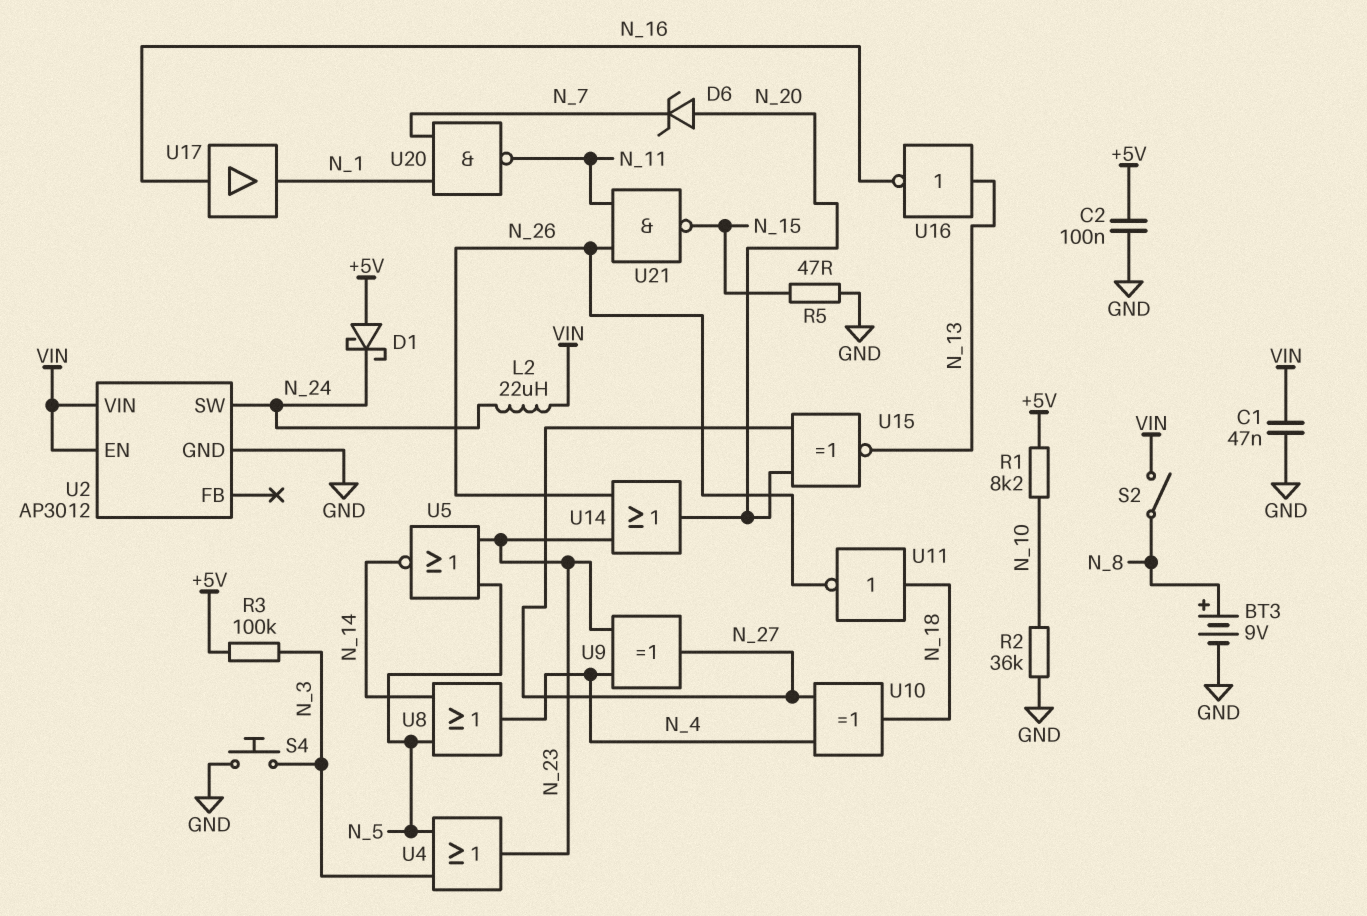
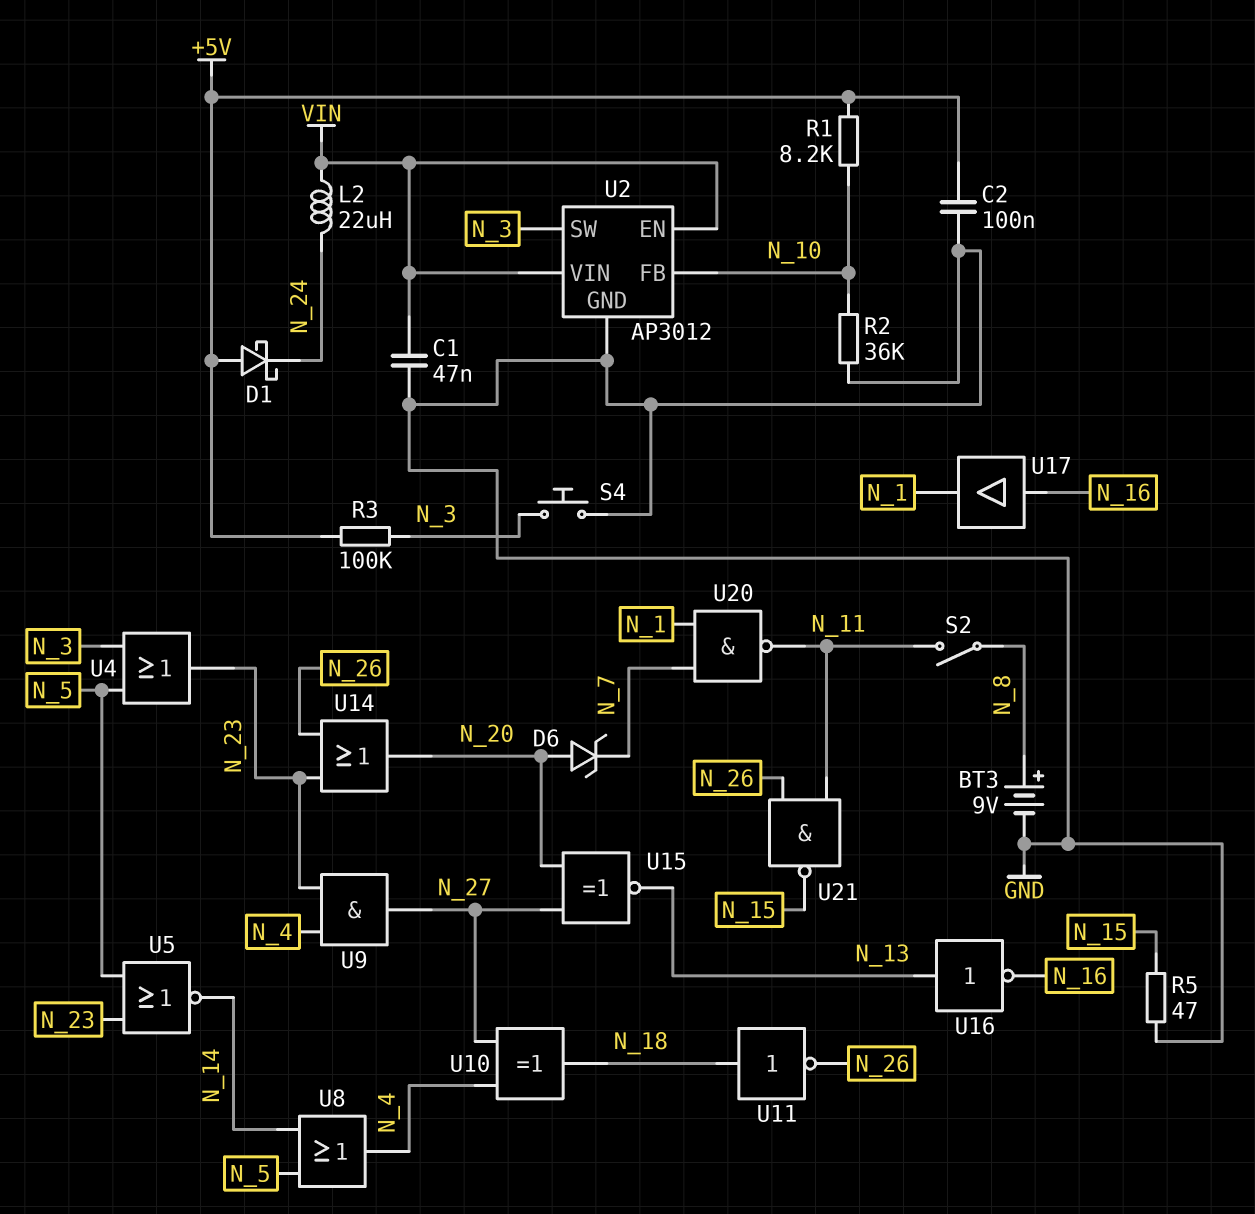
S2: switch (N_8, VIN) -> switch (N_8, N_11)
U2 pin FB: none -> N_10
U2 pin SW: N_24 -> N_3
U9: XOR (in N_4, in N_23, out N_27) -> AND (in N_4, in N_23, out N_27)

